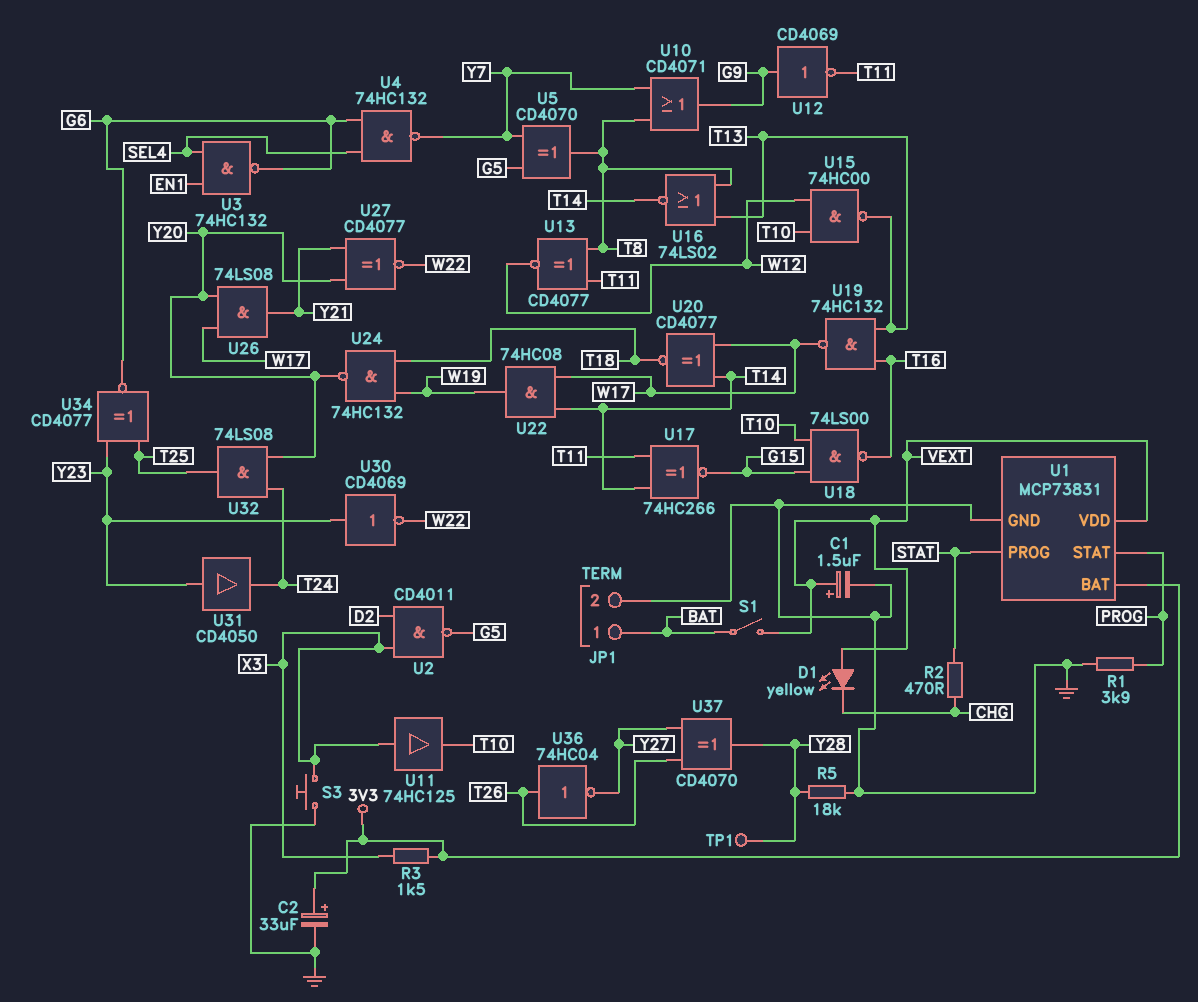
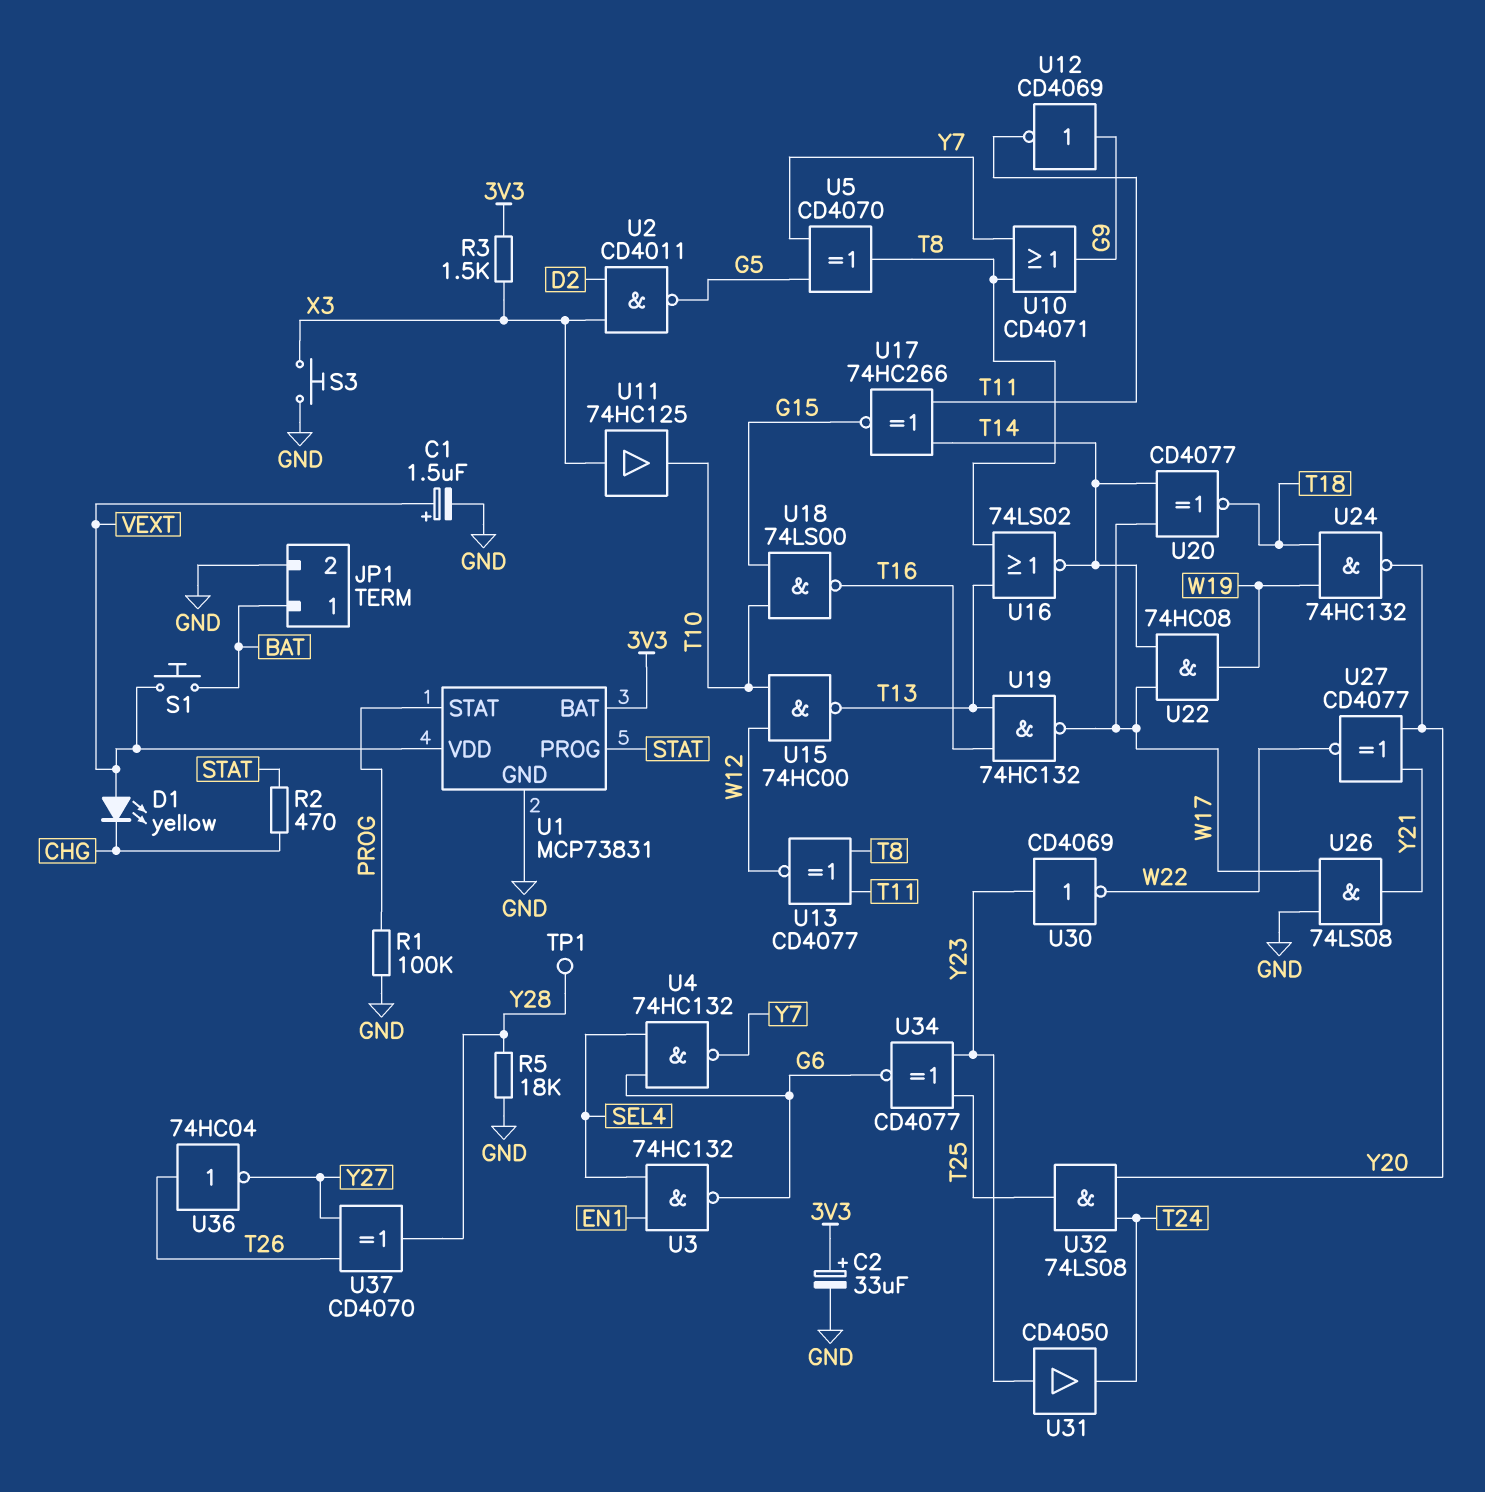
R1: 3.9k (GND, PROG) -> 100k (GND, PROG)
S1: switch (BAT, VEXT) -> button (BAT, VEXT)
U26: AND 74LS08 (in W17, in Y20, out Y21) -> AND 74LS08 (in GND, in W17, out Y21)

